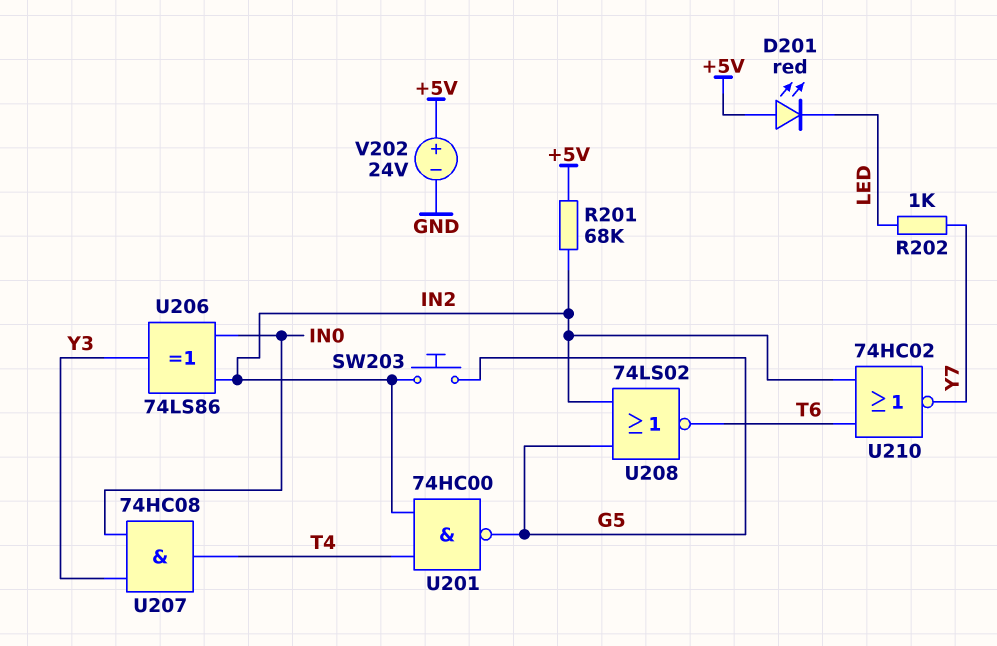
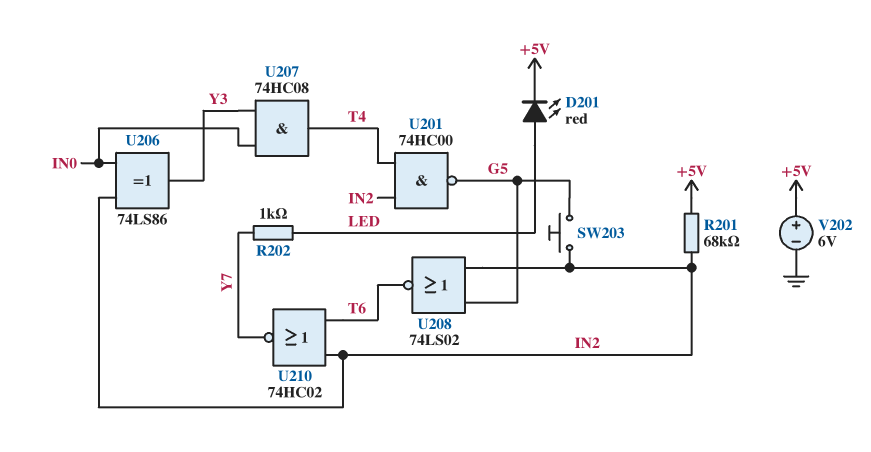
D201: LED red (A +5V, K LED) -> LED red (A LED, K +5V)
V202: 24V (plus +5V, minus GND) -> 6V (plus +5V, minus GND)

